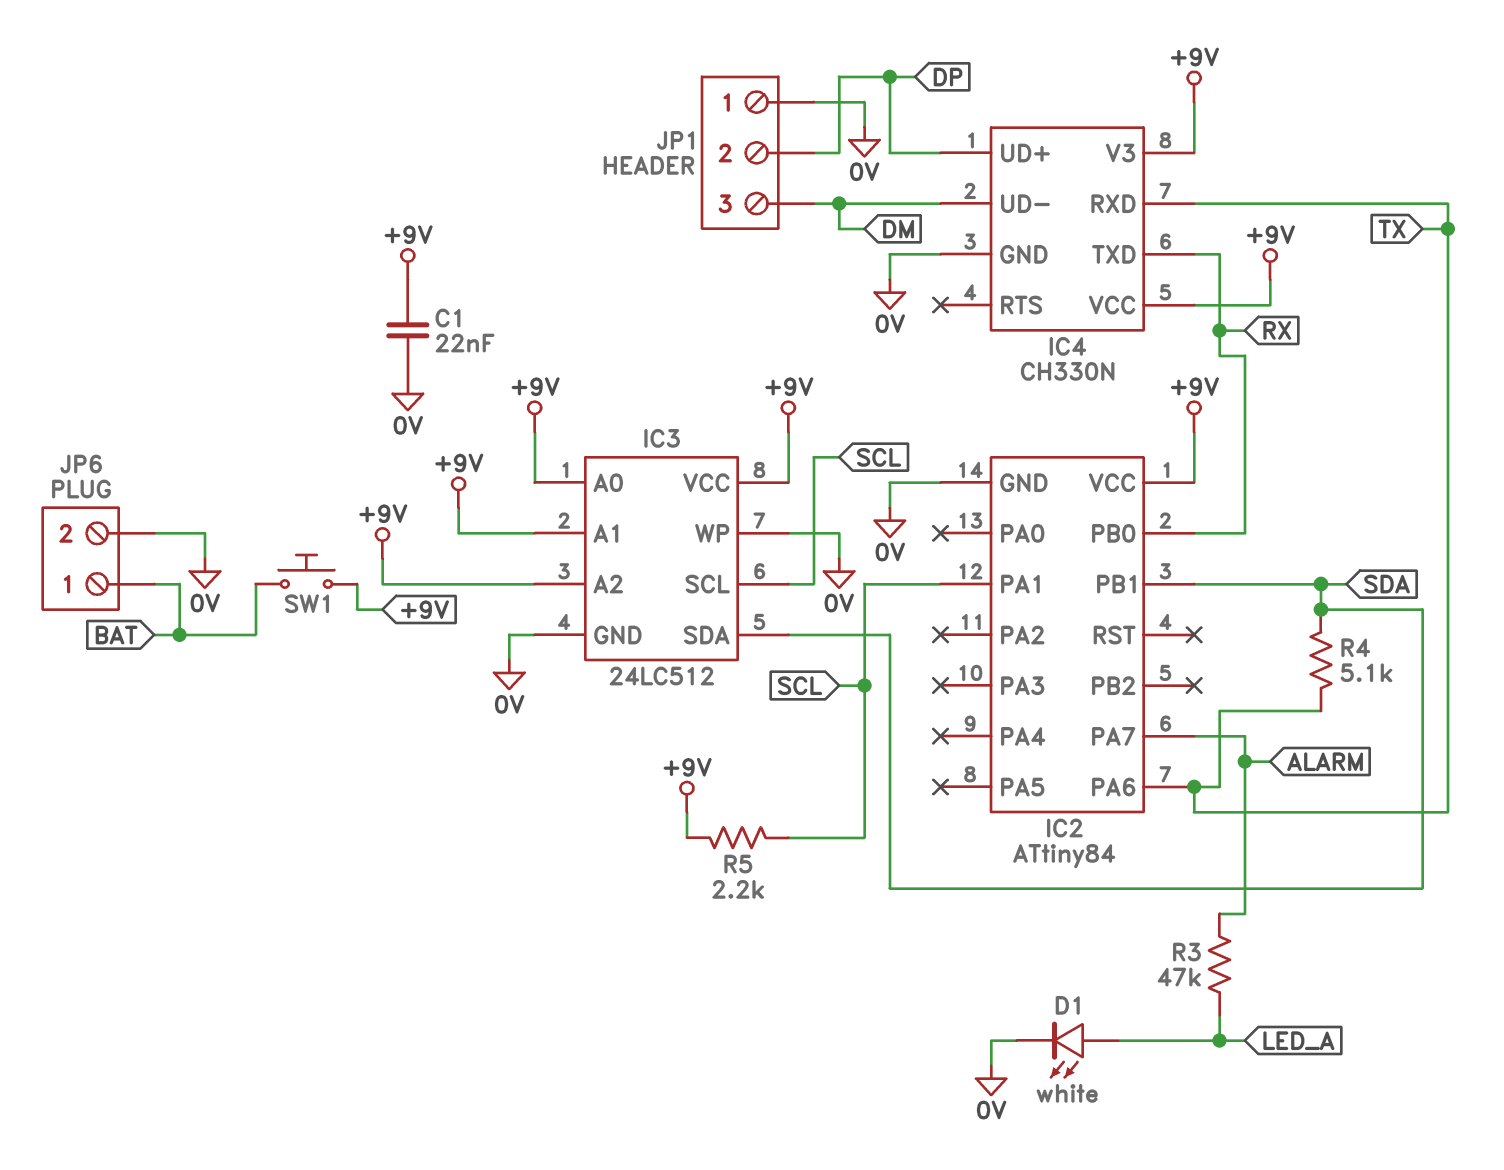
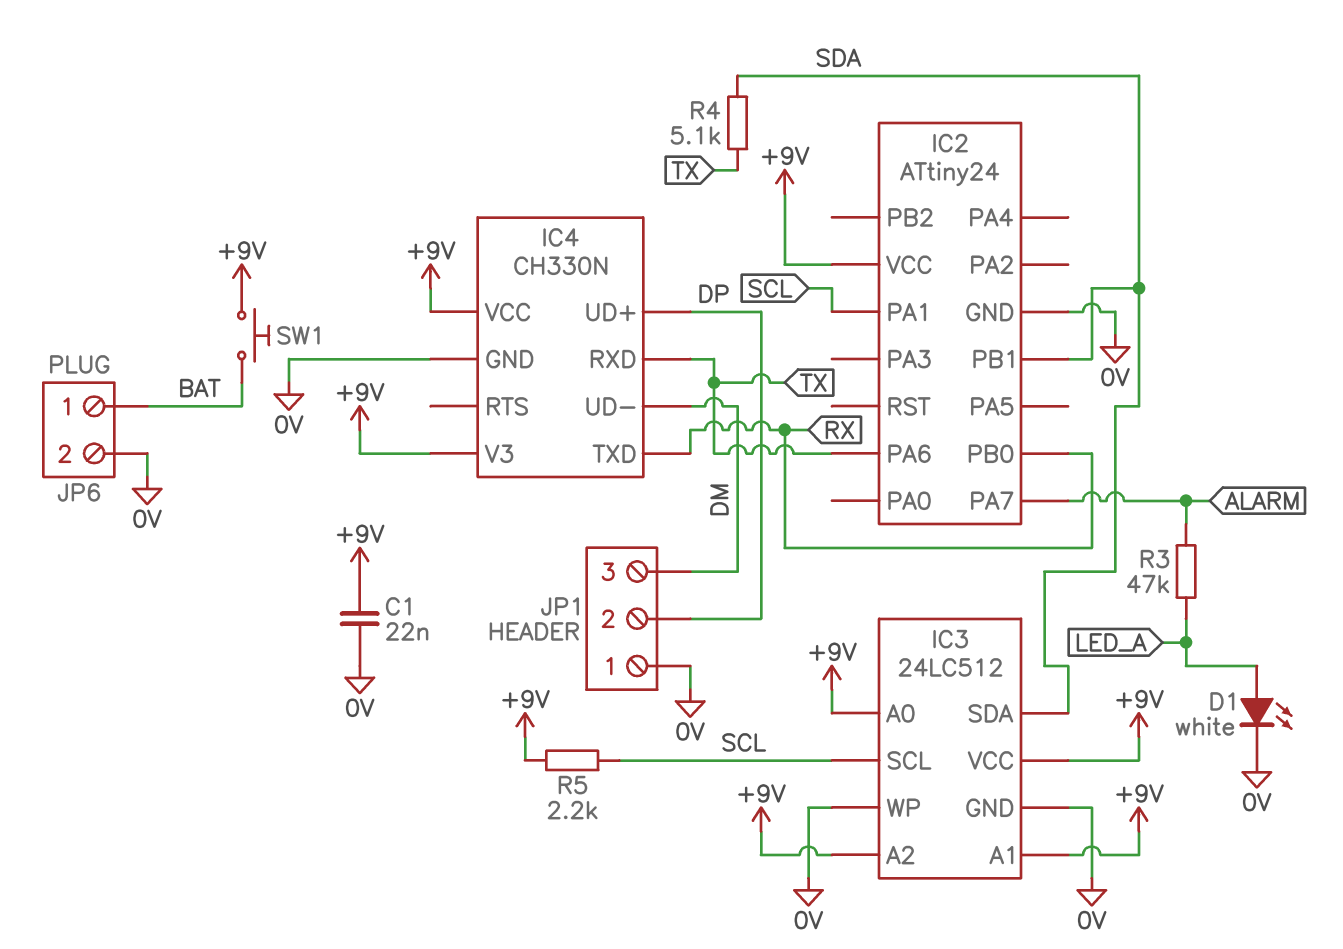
IC2: ATtiny84 -> ATtiny24

